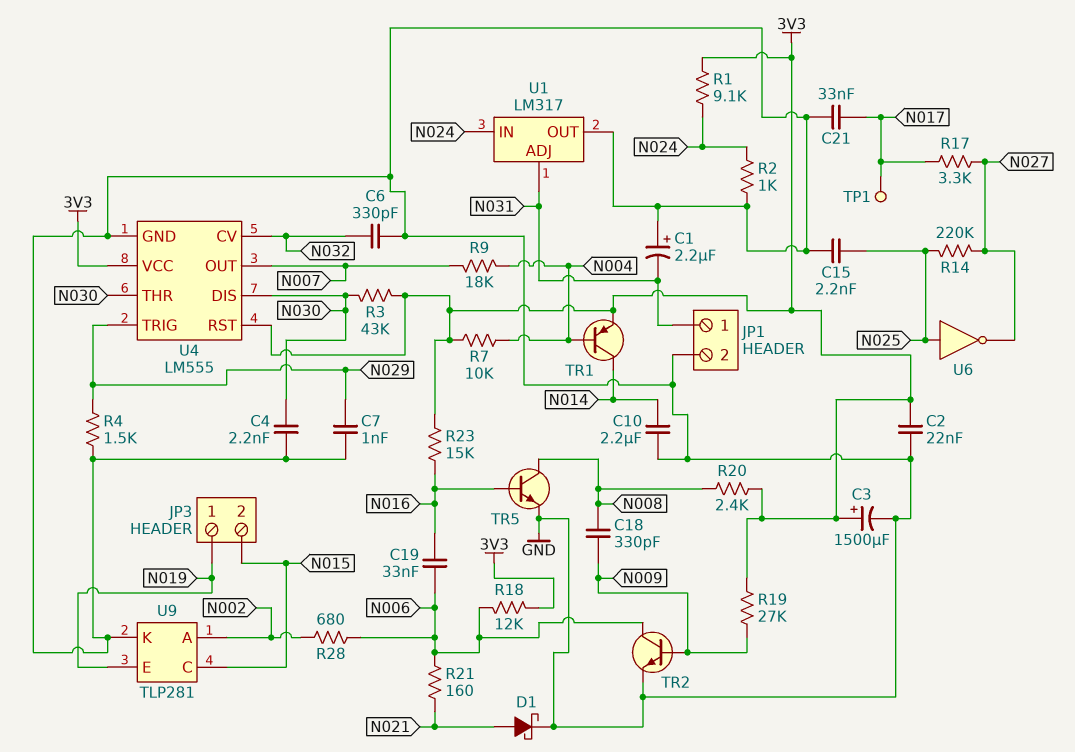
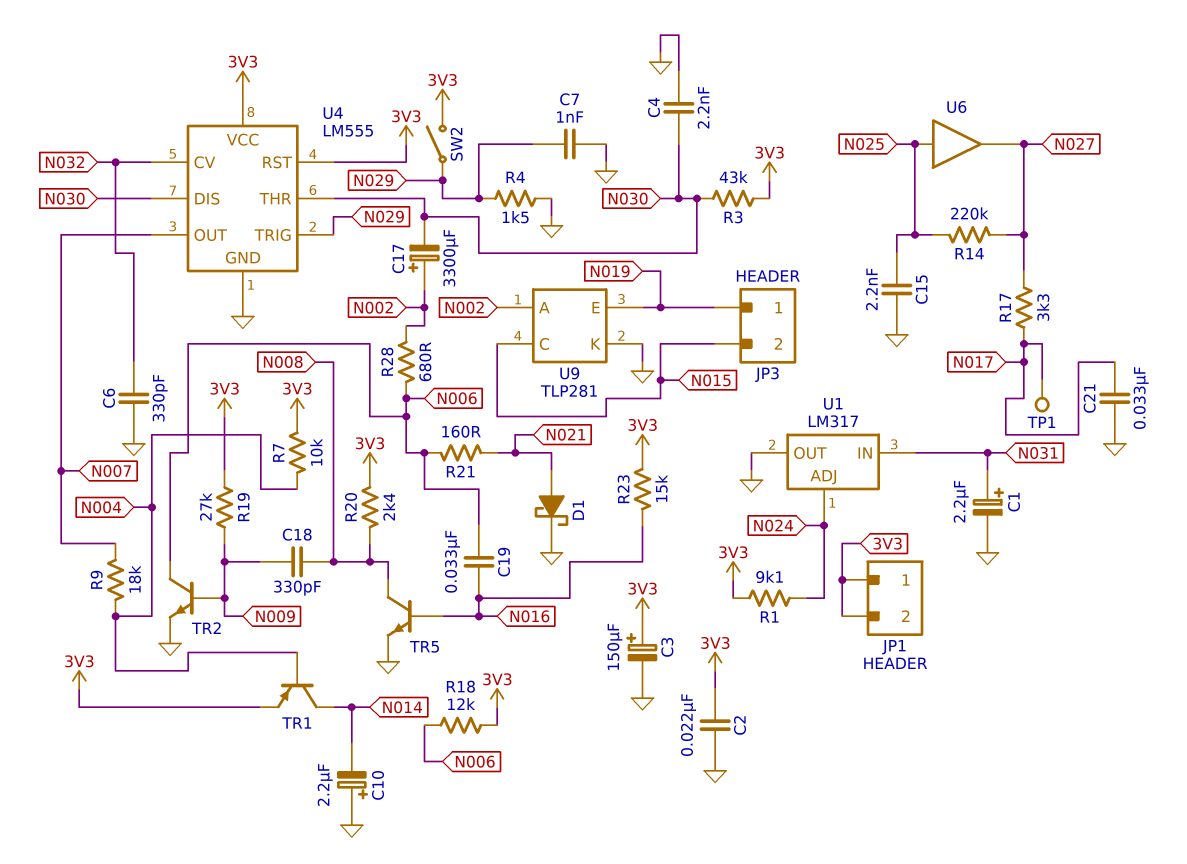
C1: 2.2uF (plus GND, minus N031) -> 2.2uF (plus N031, minus GND)
C3: 1500uF (plus 3V3, minus GND) -> 150uF (plus 3V3, minus GND)
C10: 2.2uF (GND, N014) -> 2.2uF (plus GND, minus N014)
C17: none -> 3300uF (plus N002, minus N030)
JP1 pin 1: N031 -> 3V3
JP1 pin 2: GND -> 3V3
R2: 1k (GND, N024) -> none
SW2: none -> switch (3V3, N029)
U1 pin ADJ: N031 -> N024
U1 pin IN: N024 -> N031
U6: NOT (in N025, out N027) -> buffer (in N025, out N027)

